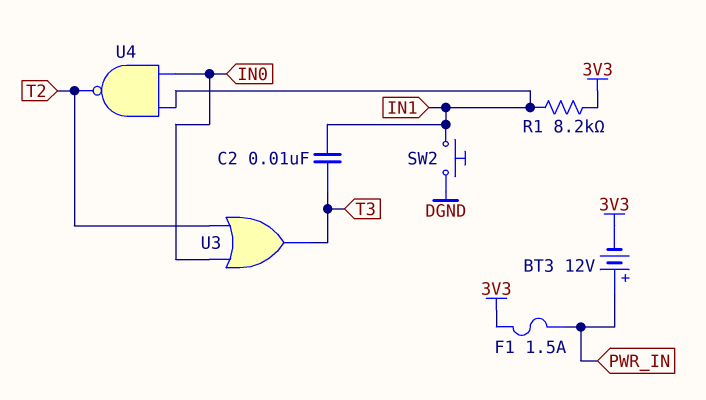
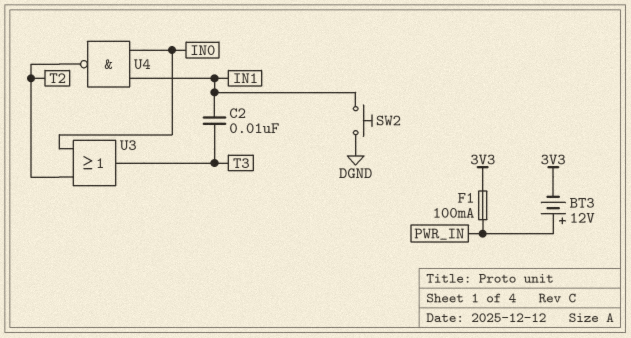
F1: 1.5A (3V3, PWR_IN) -> 100mA (3V3, PWR_IN)
R1: 8.2k (3V3, IN1) -> none

